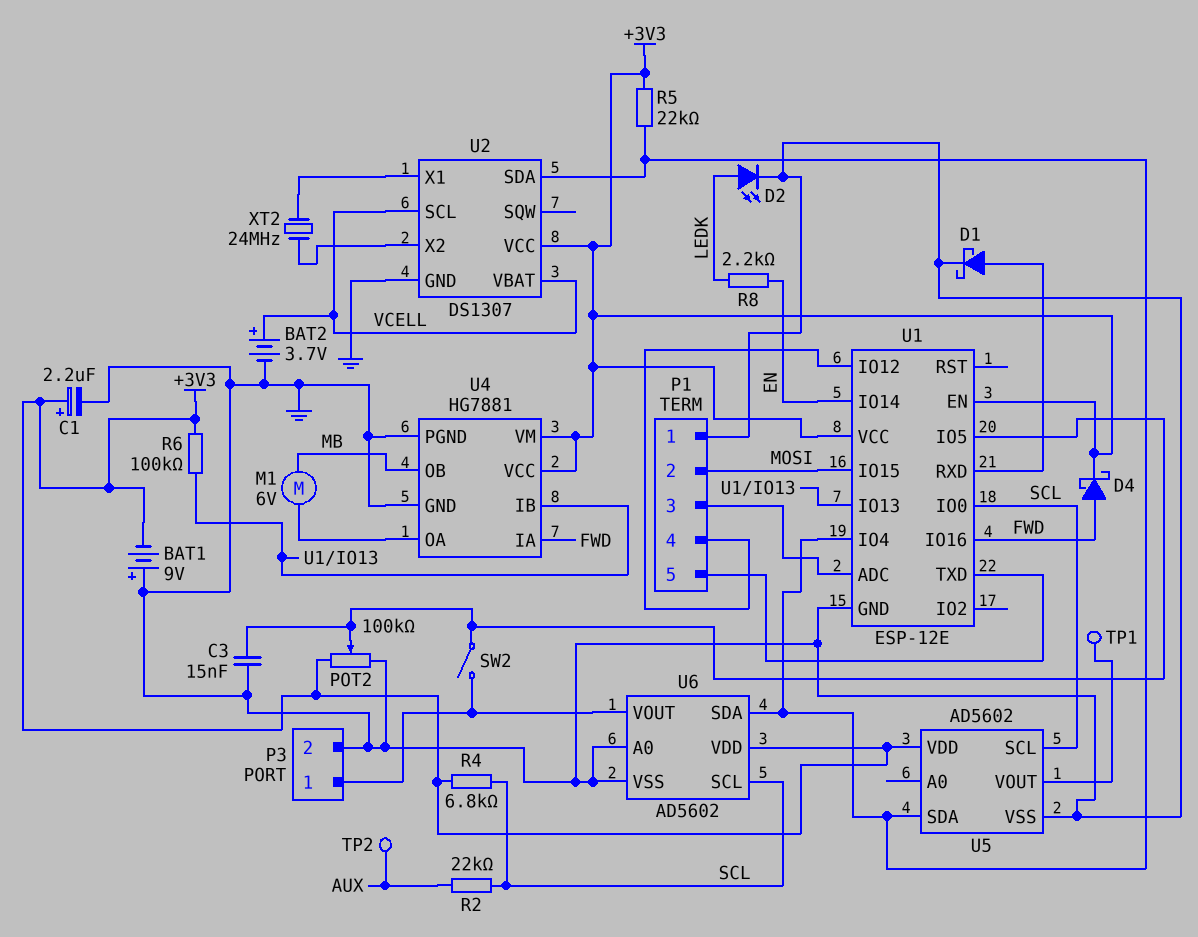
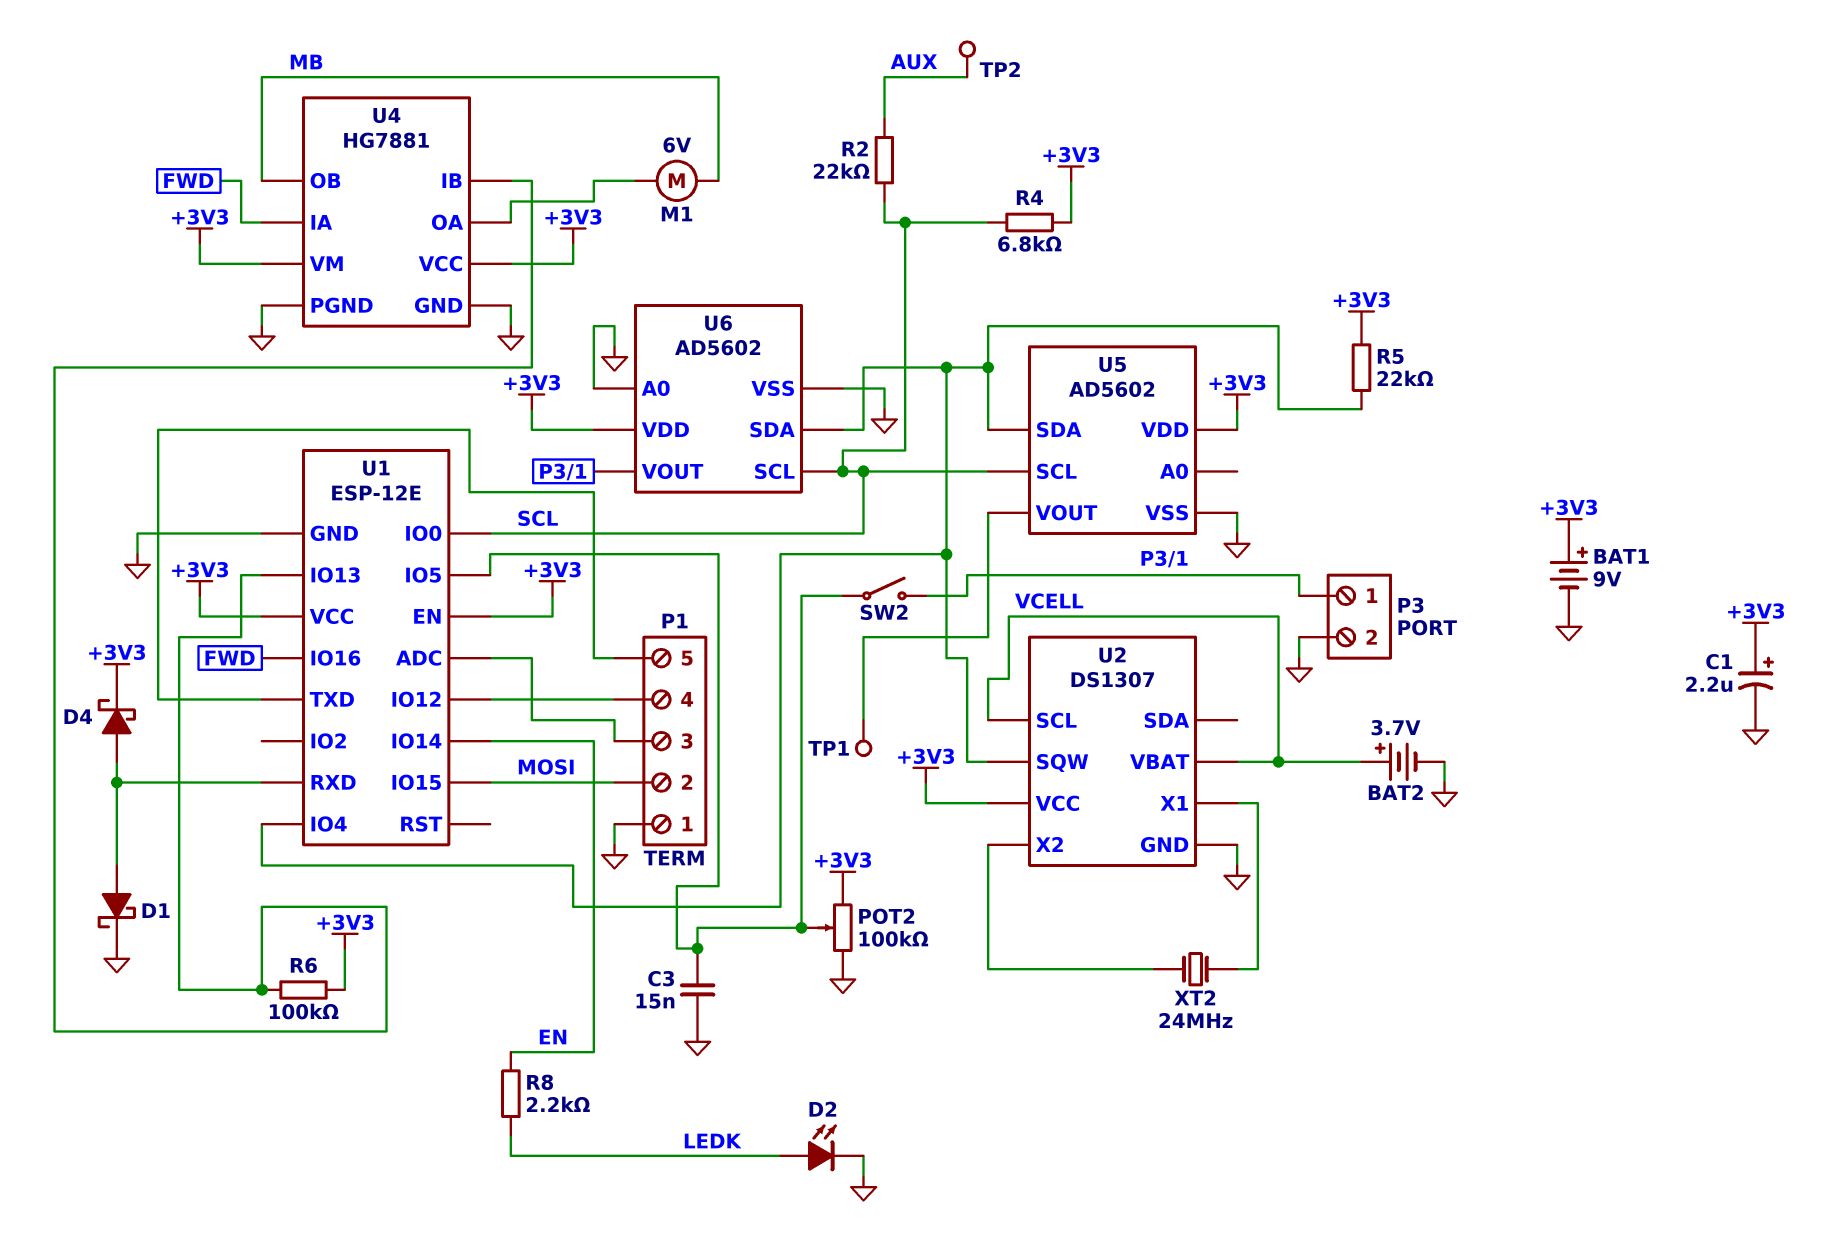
BAT1: 9V (plus GND, minus +3V3) -> 9V (plus +3V3, minus GND)
D4: schottky (A FWD, K +3V3) -> schottky (A U1/RXD, K +3V3)
U2 pin SDA: U1/IO4 -> none
U2 pin SQW: none -> U1/IO4

